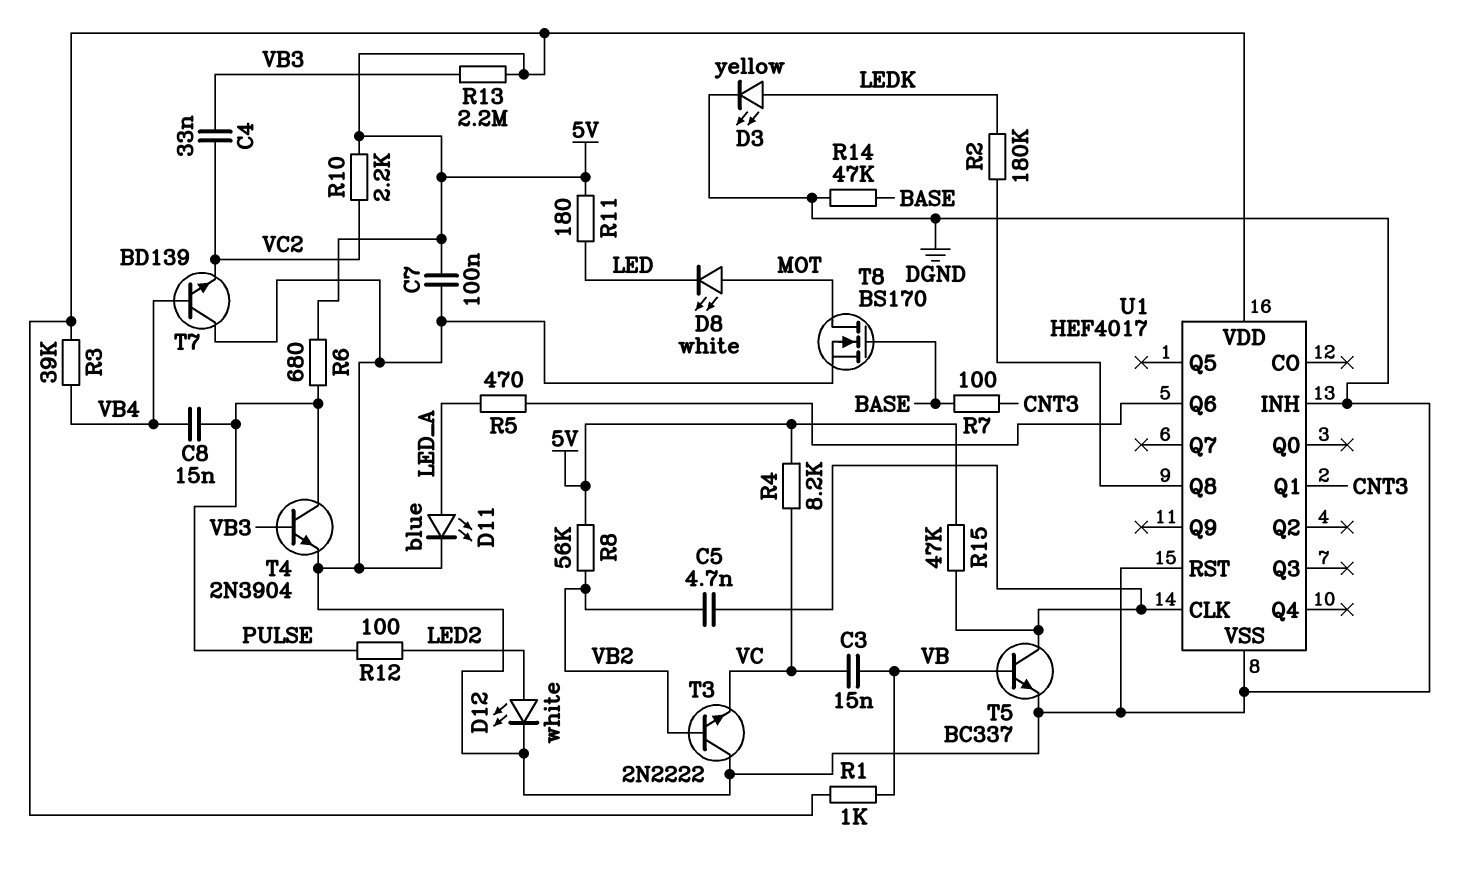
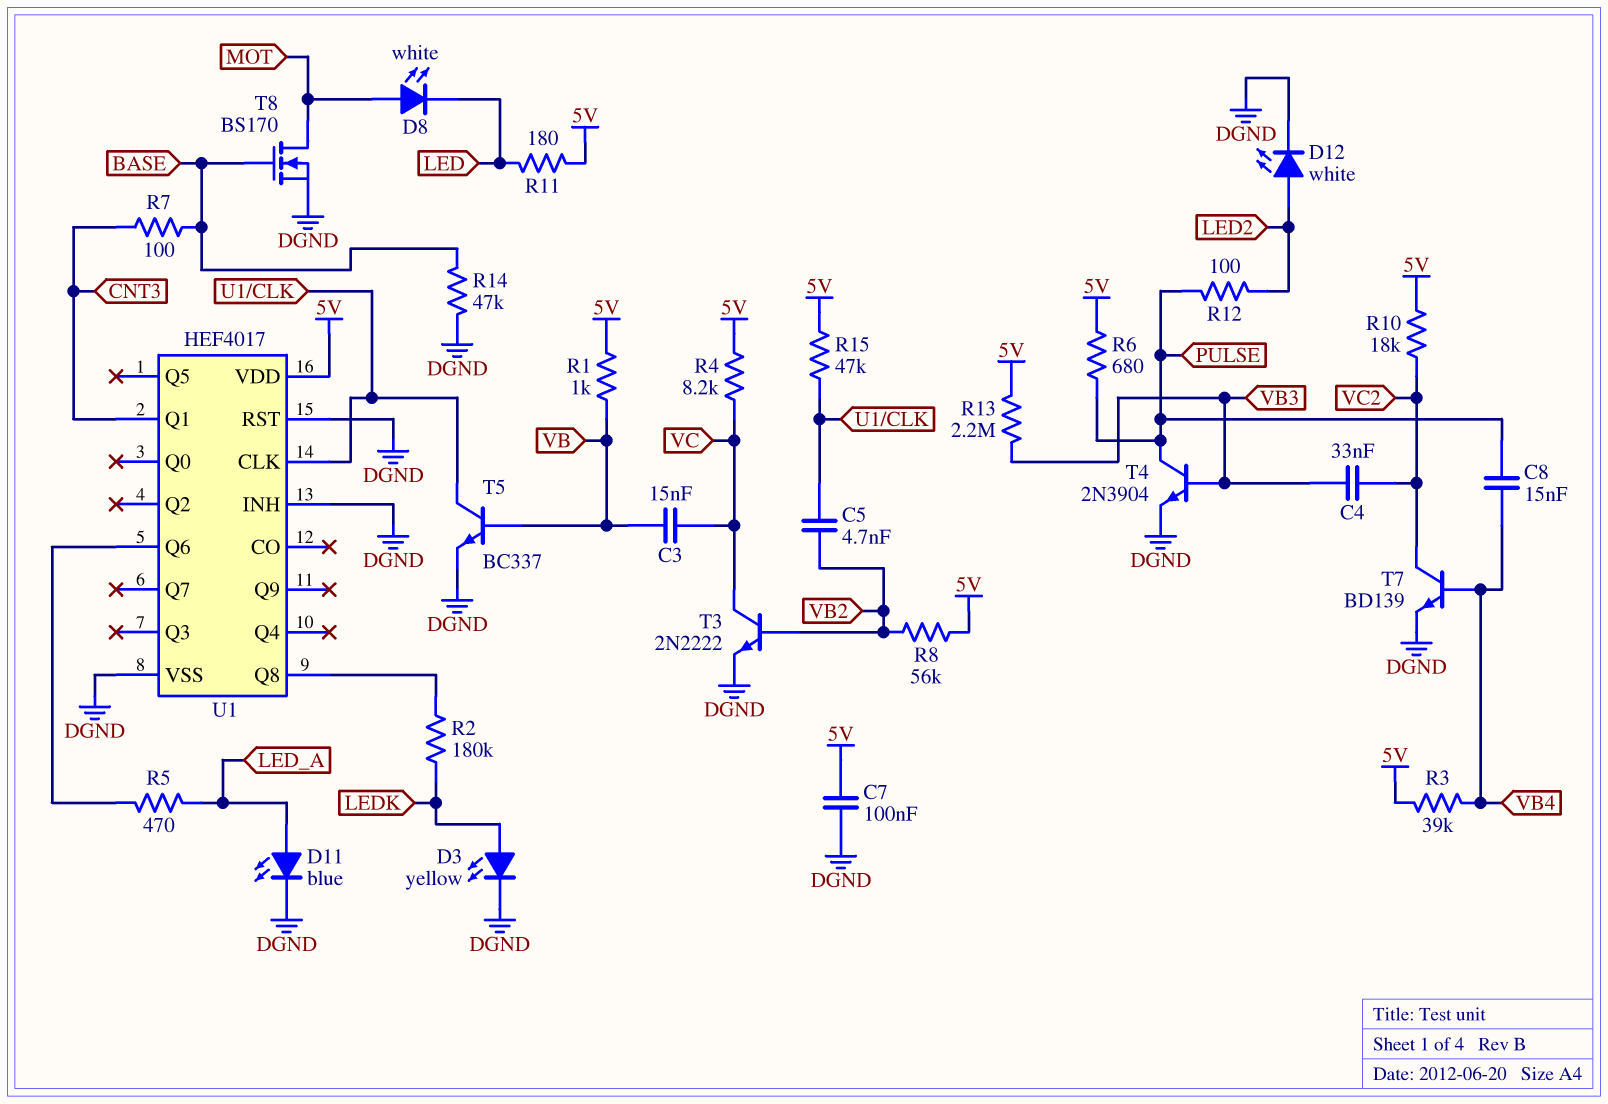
R10: 2.2k (5V, VC2) -> 18k (5V, VC2)
T3: NPN 2N2222 (B VB2, C DGND, E VC) -> NPN 2N2222 (B VB2, C VC, E DGND)
T7: NPN BD139 (B VB4, C DGND, E VC2) -> NPN BD139 (B VB4, C VC2, E DGND)

